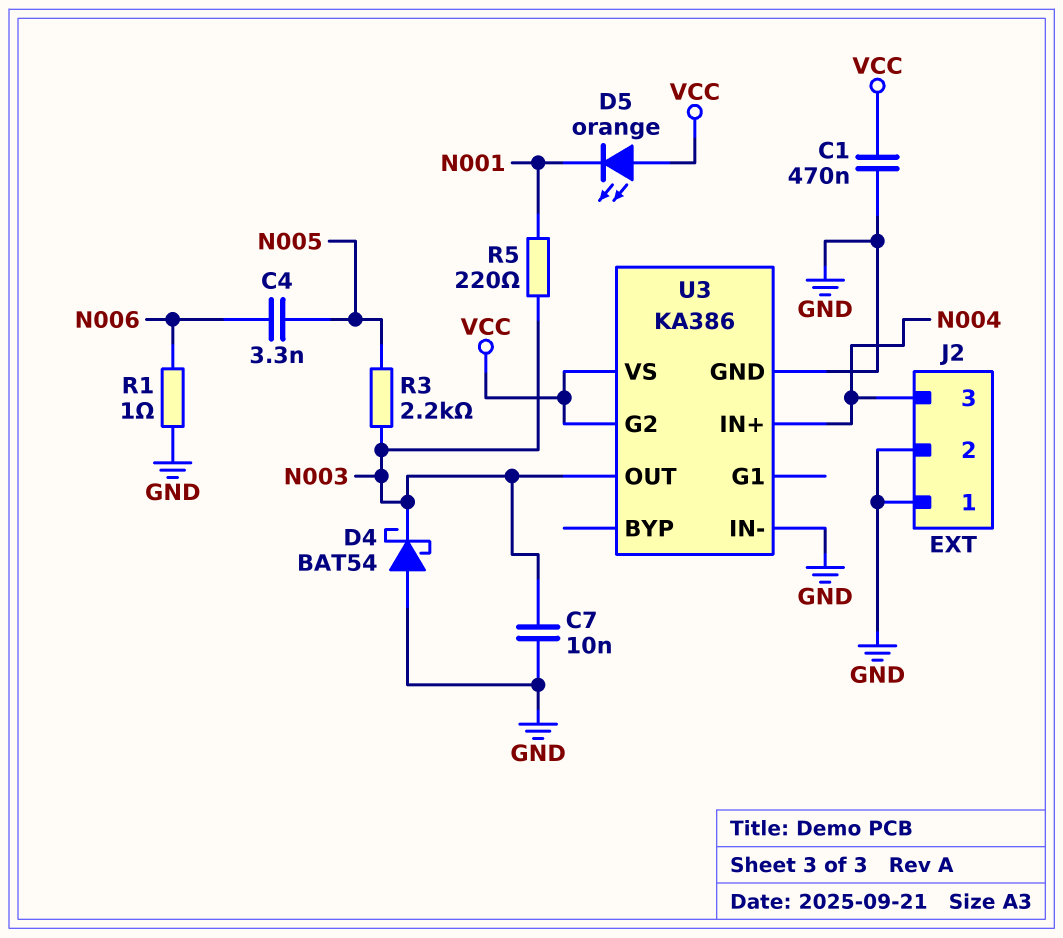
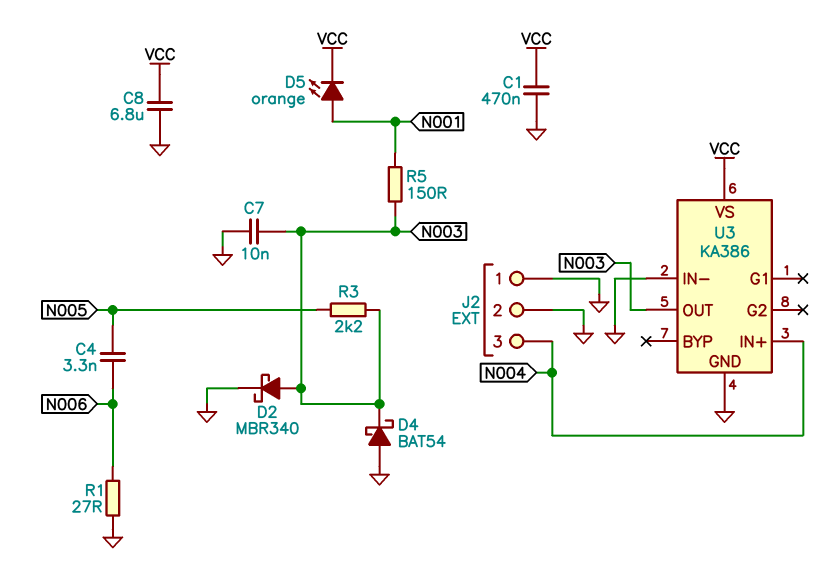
C8: none -> 6.8uF (GND, VCC)
D2: none -> schottky MBR340 (A N003, K GND)
D5: LED orange (A VCC, K N001) -> LED orange (A N001, K VCC)
R1: 1 (GND, N006) -> 27 (GND, N006)
R5: 220 (N001, N003) -> 150 (N001, N003)
U3 pin G2: VCC -> none

